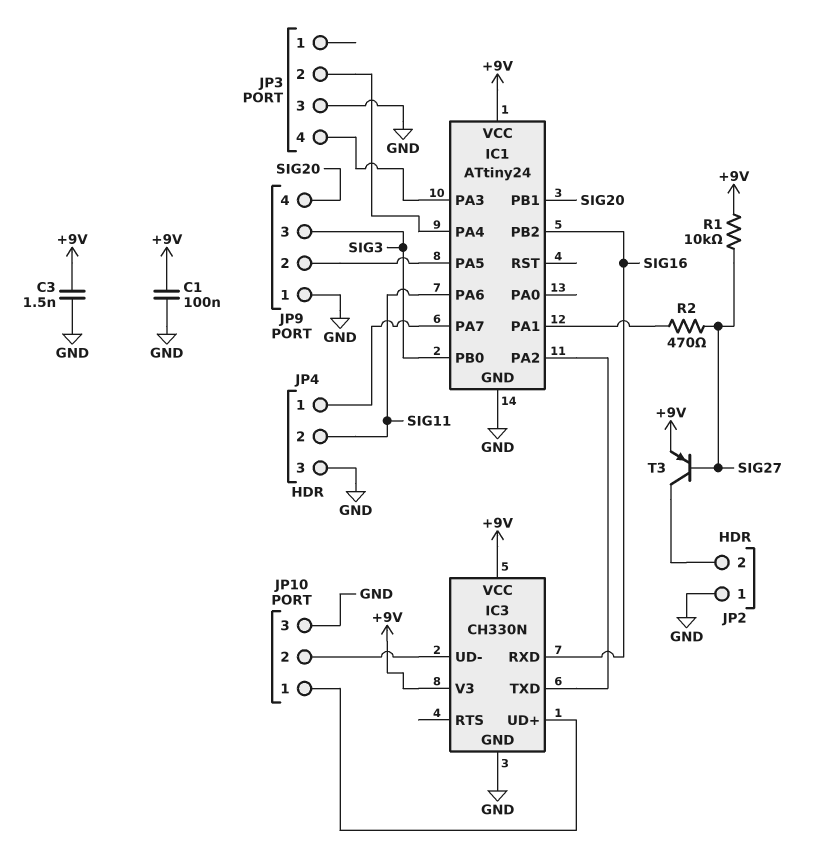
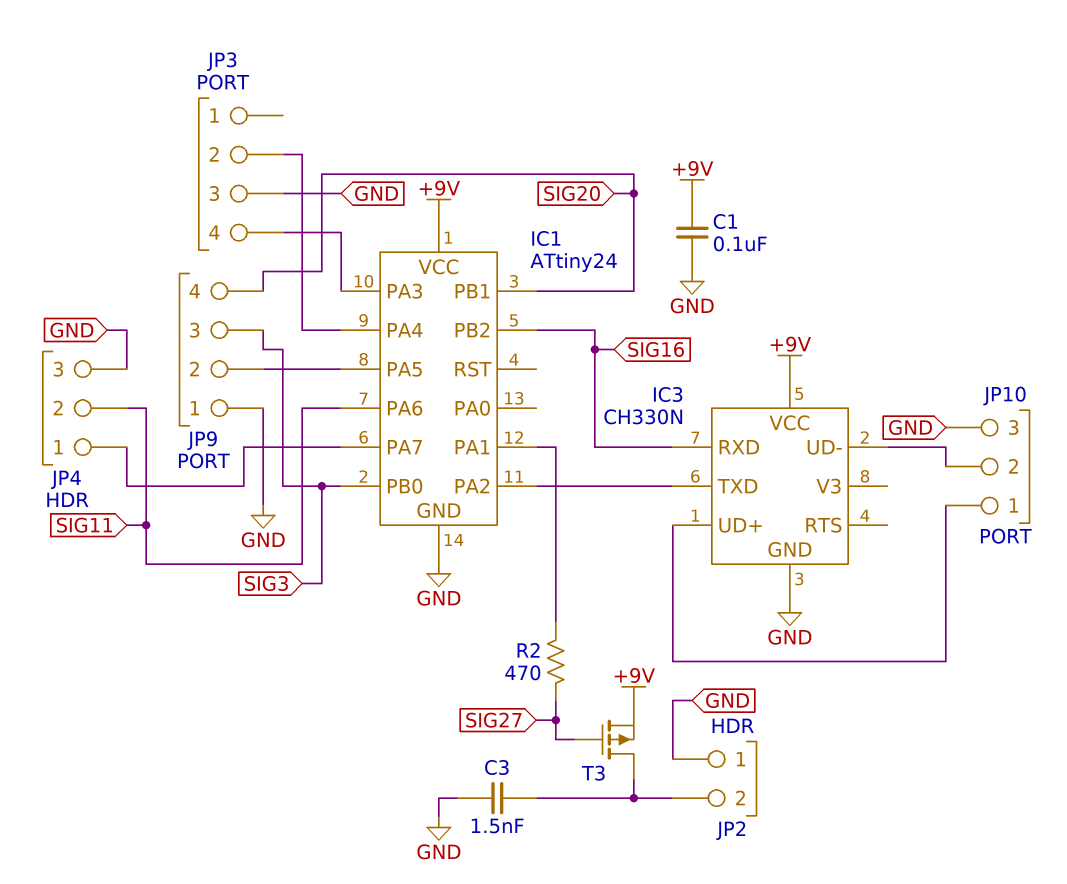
C3: 1.5nF (+9V, GND) -> 1.5nF (GND, JP2/2)
IC3 pin V3: +9V -> none
R1: 10k (+9V, SIG27) -> none
T3: PNP (B SIG27, C JP2/2, E +9V) -> PMOS (G SIG27, D JP2/2, S +9V)

